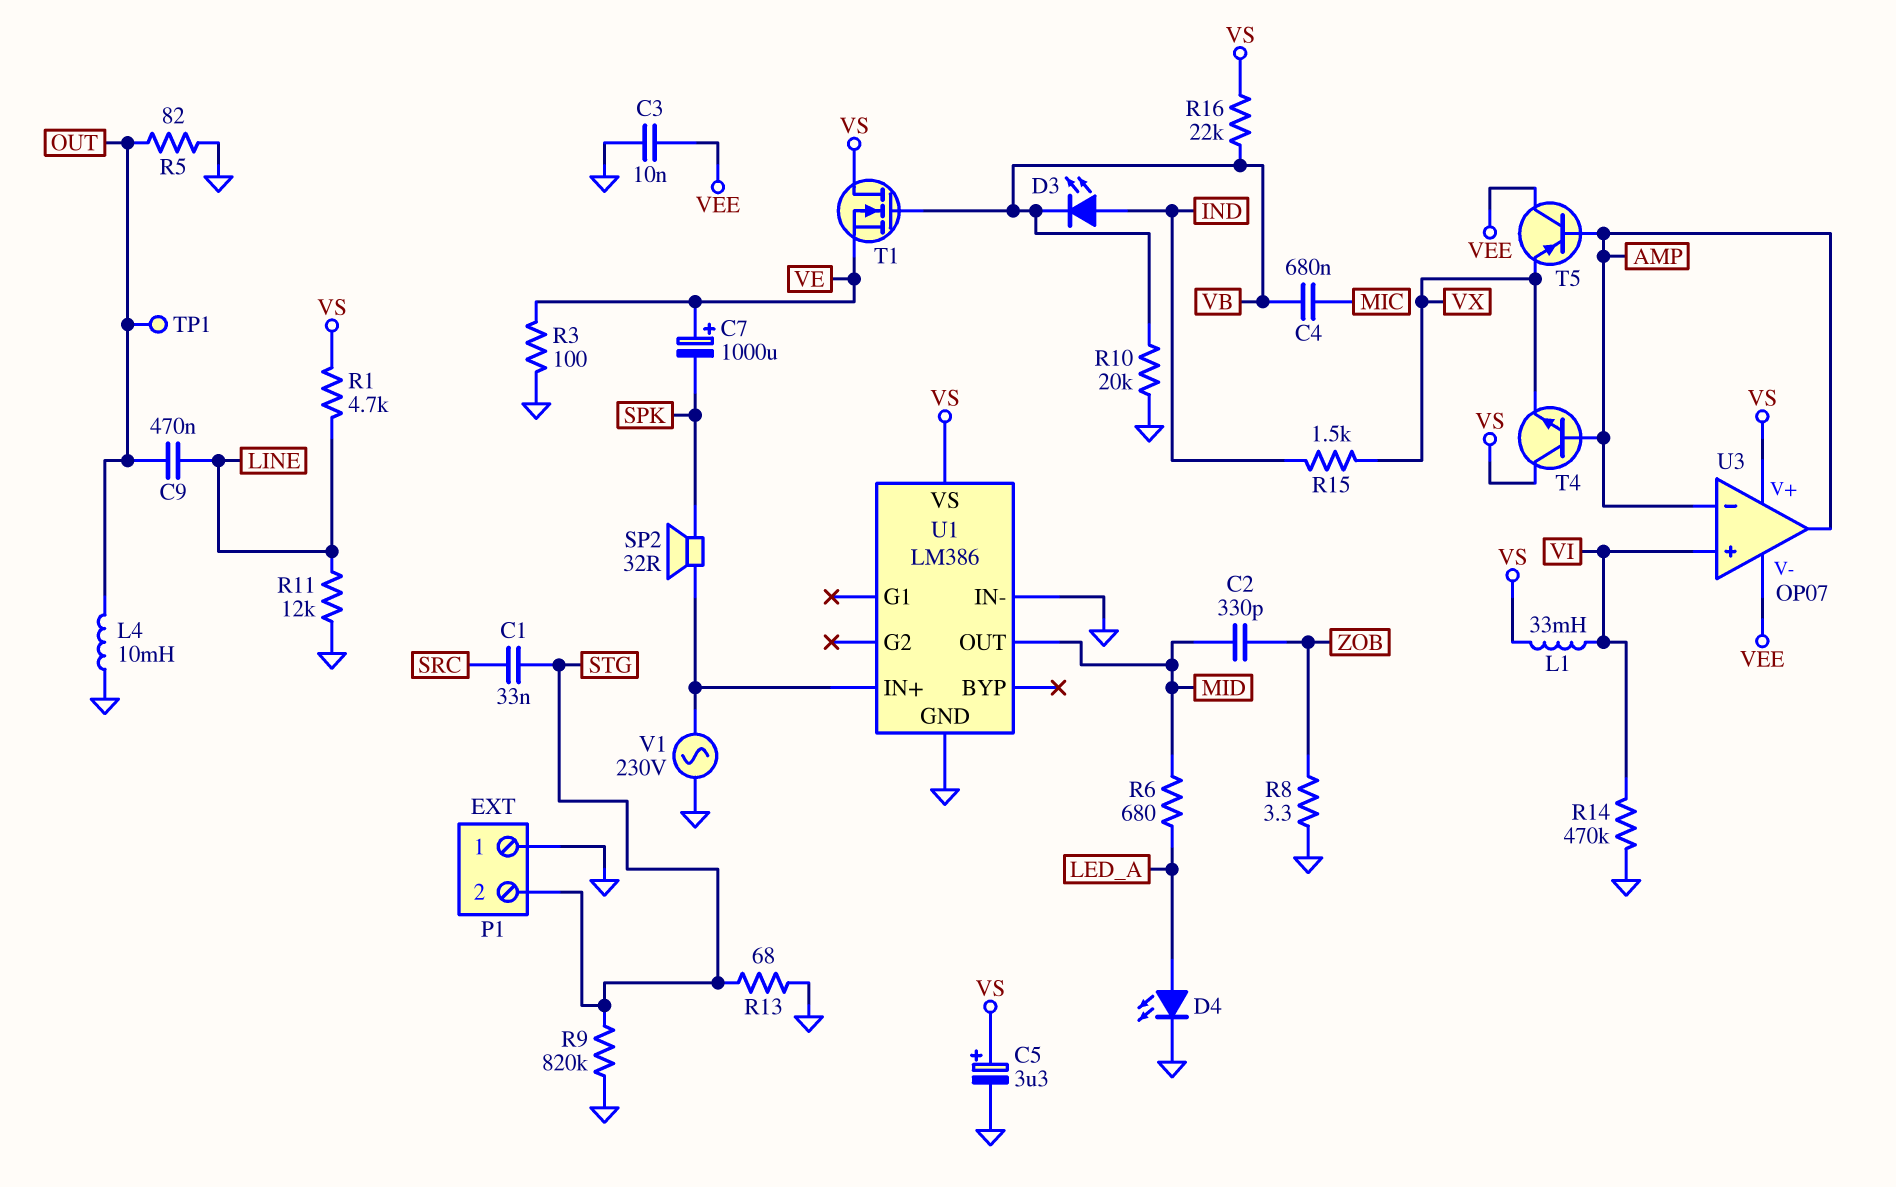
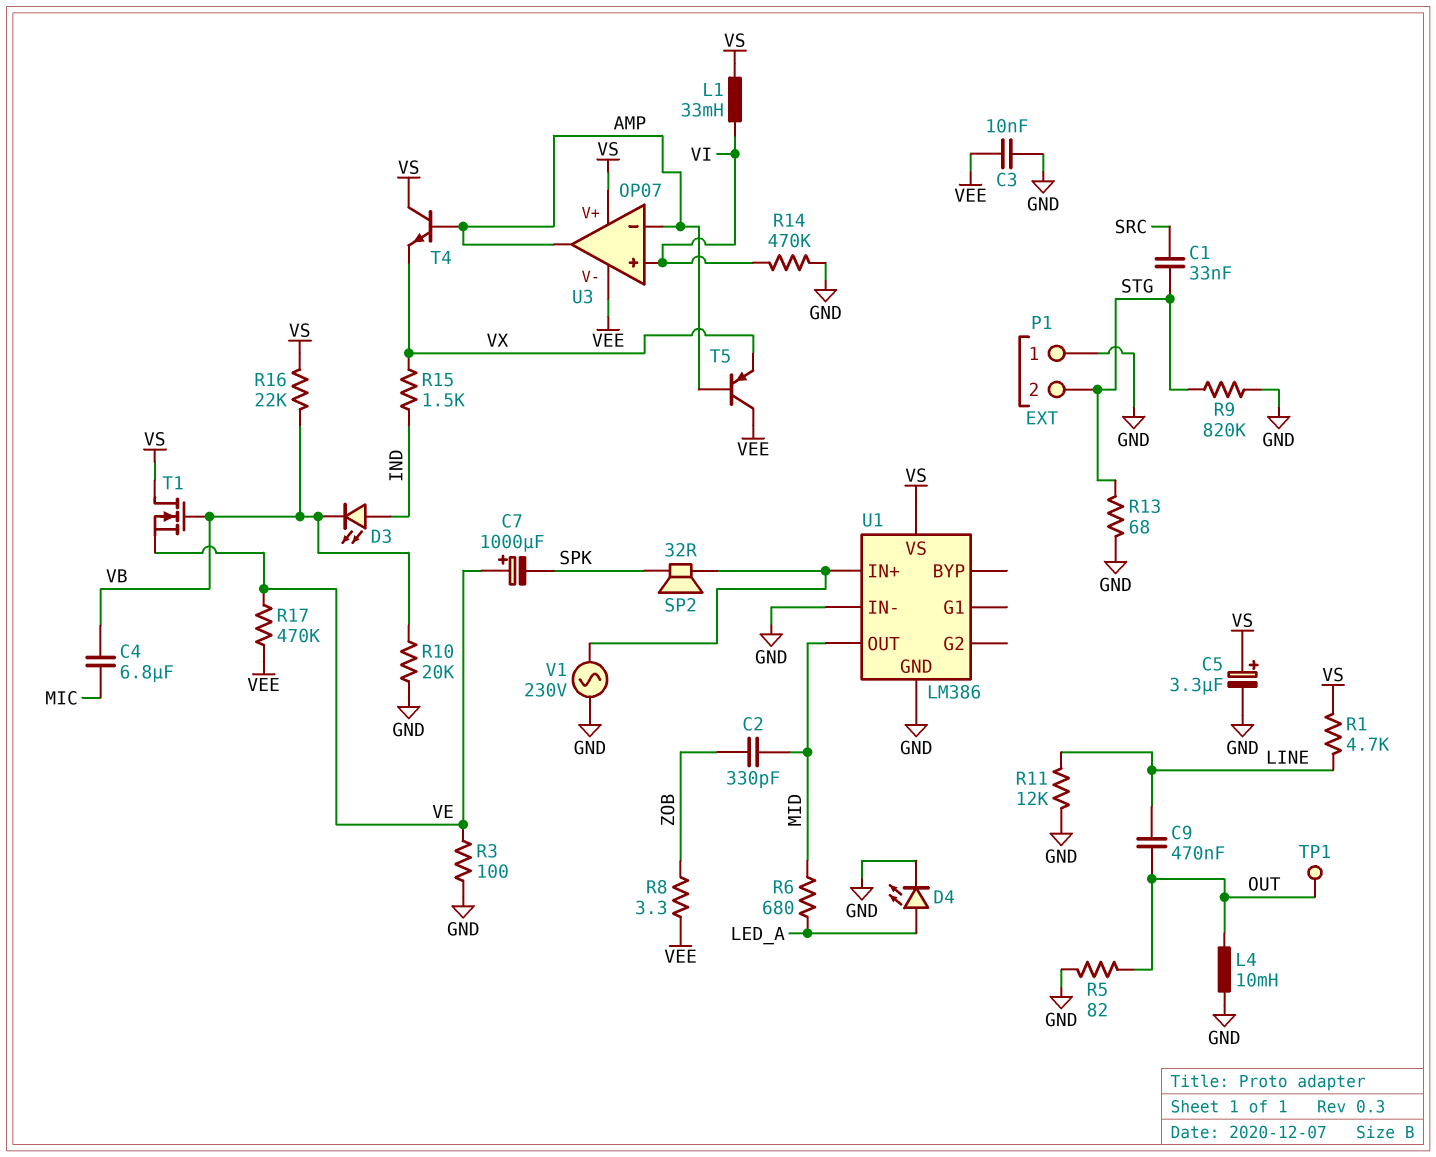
C4: 680nF (MIC, VB) -> 6.8uF (MIC, VB)
R8: 3.3 (GND, ZOB) -> 3.3 (VEE, ZOB)
R17: none -> 470k (VE, VEE)

